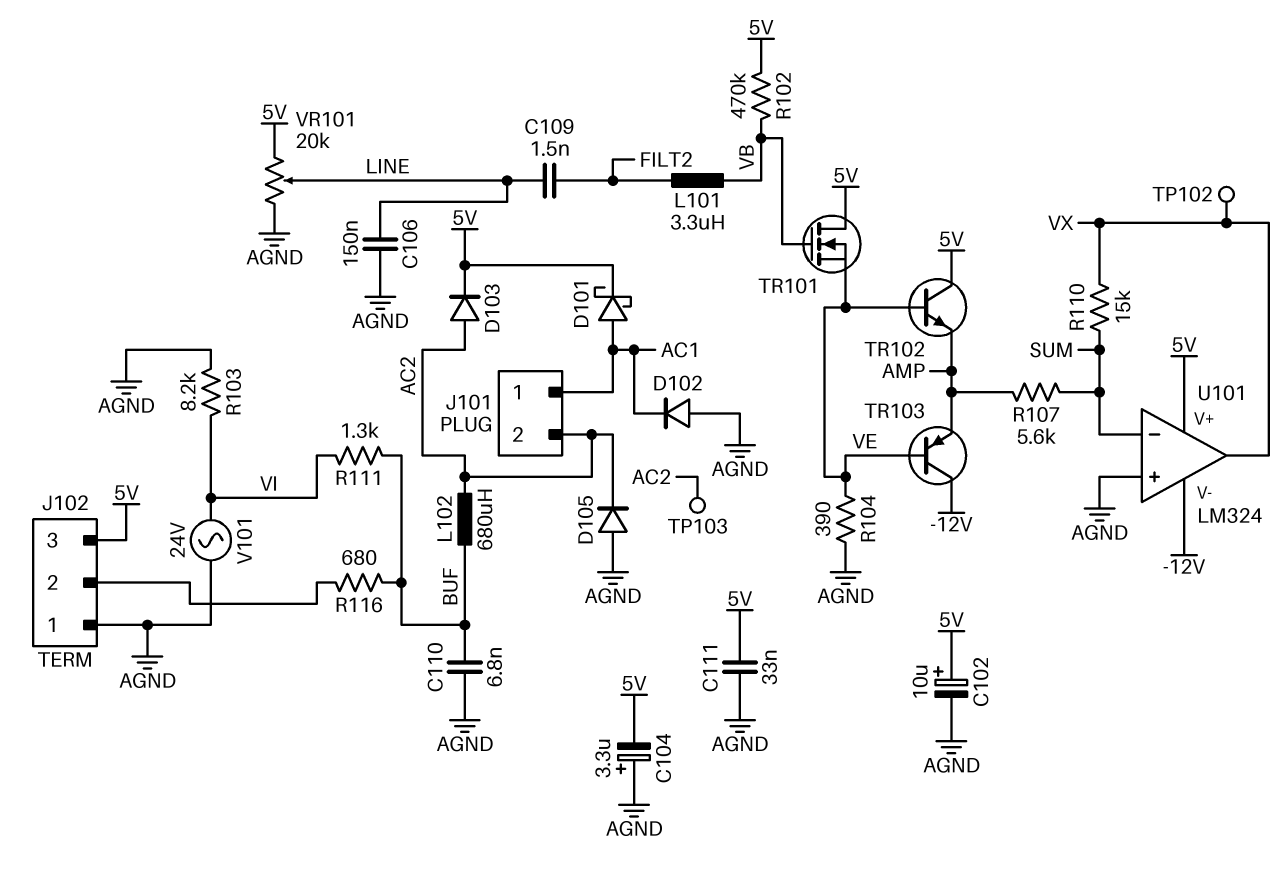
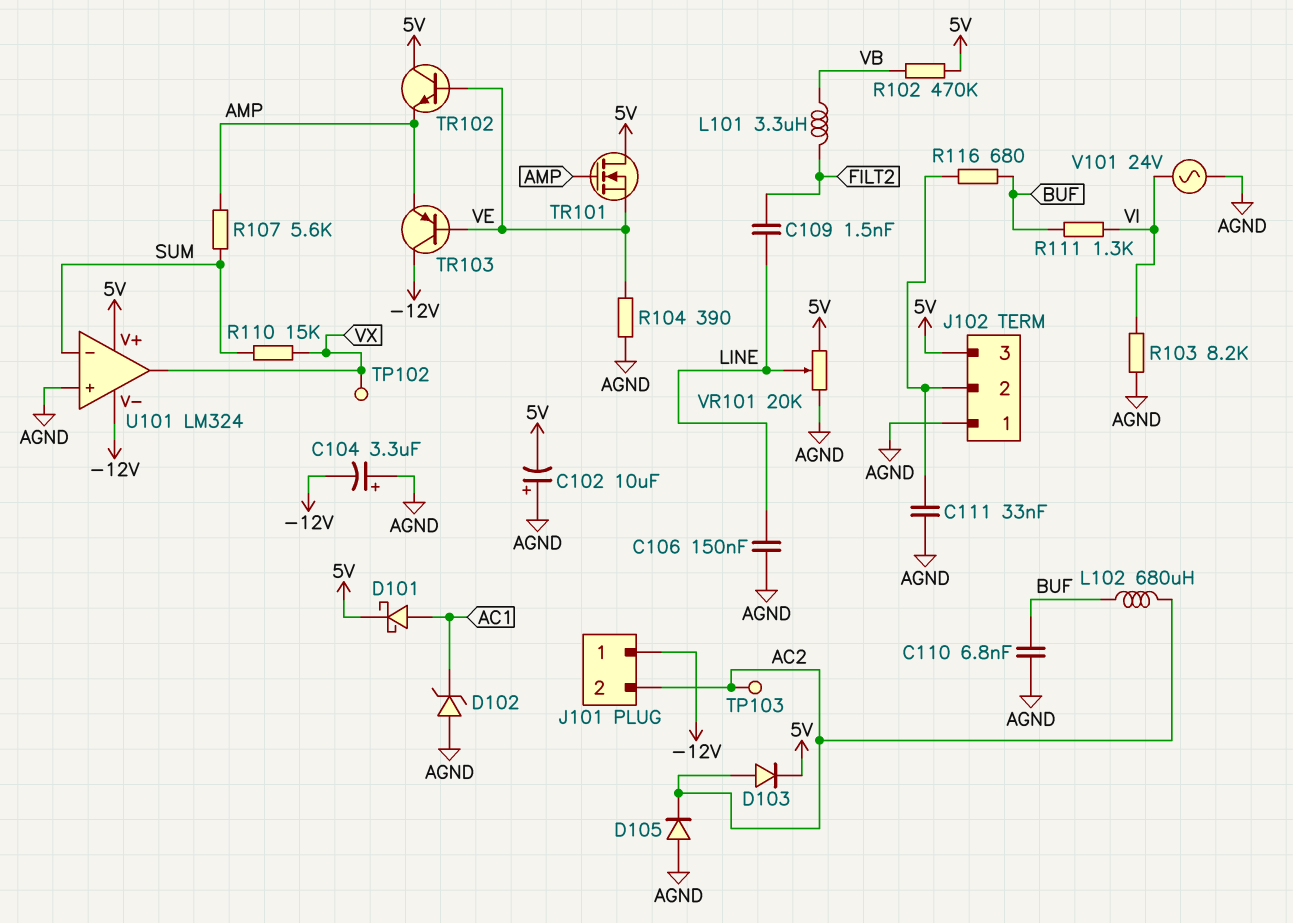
C102: 10uF (plus 5V, minus AGND) -> 10uF (plus AGND, minus 5V)
C104: 3.3uF (plus AGND, minus 5V) -> 3.3uF (plus AGND, minus -12V)
C111: 33nF (5V, AGND) -> 33nF (AGND, J102/2)
D102: diode (A AGND, K AC1) -> zener (A AGND, K AC1)
J101 pin 1: AC1 -> -12V
TR101: NMOS (G VB, D 5V, S VE) -> NMOS (G AMP, D 5V, S VE)

